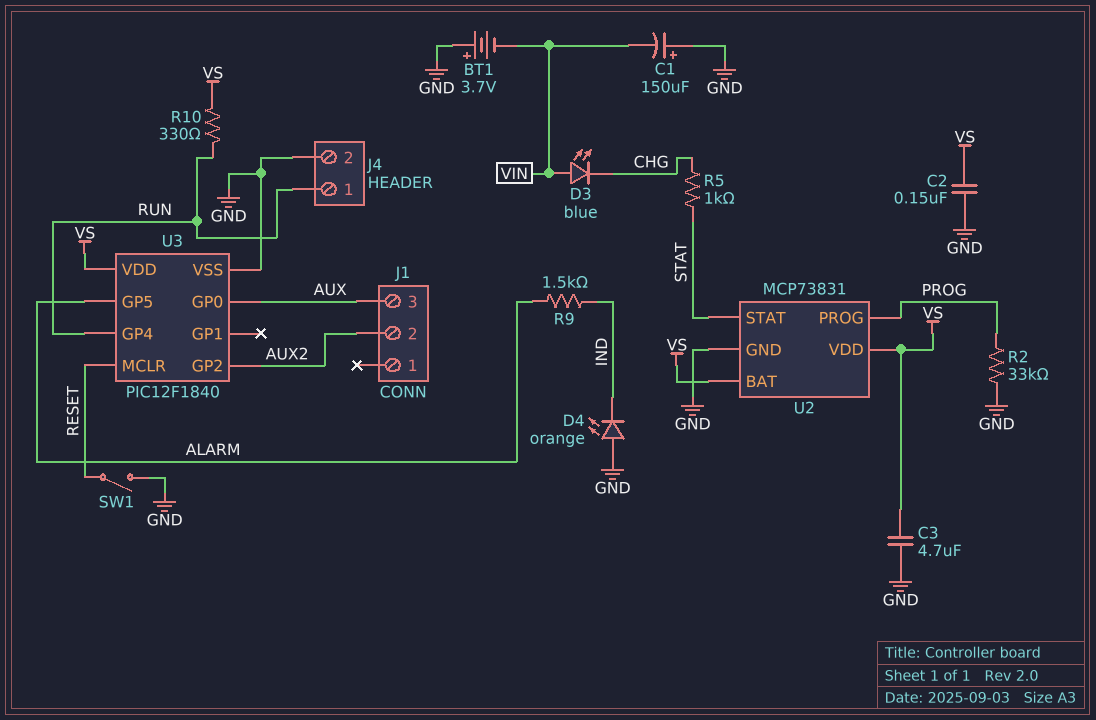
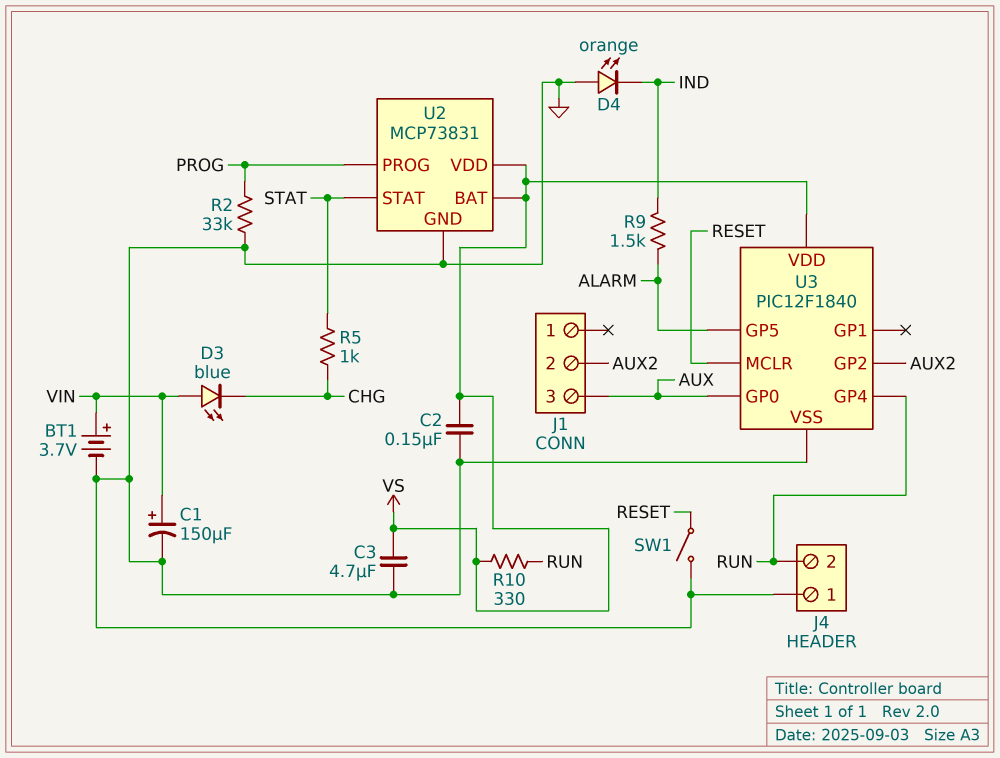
BT1: 3.7V (plus GND, minus VIN) -> 3.7V (plus VIN, minus GND)
C1: 150uF (plus GND, minus VIN) -> 150uF (plus VIN, minus GND)
J4 pin 1: RUN -> GND
J4 pin 2: GND -> RUN

